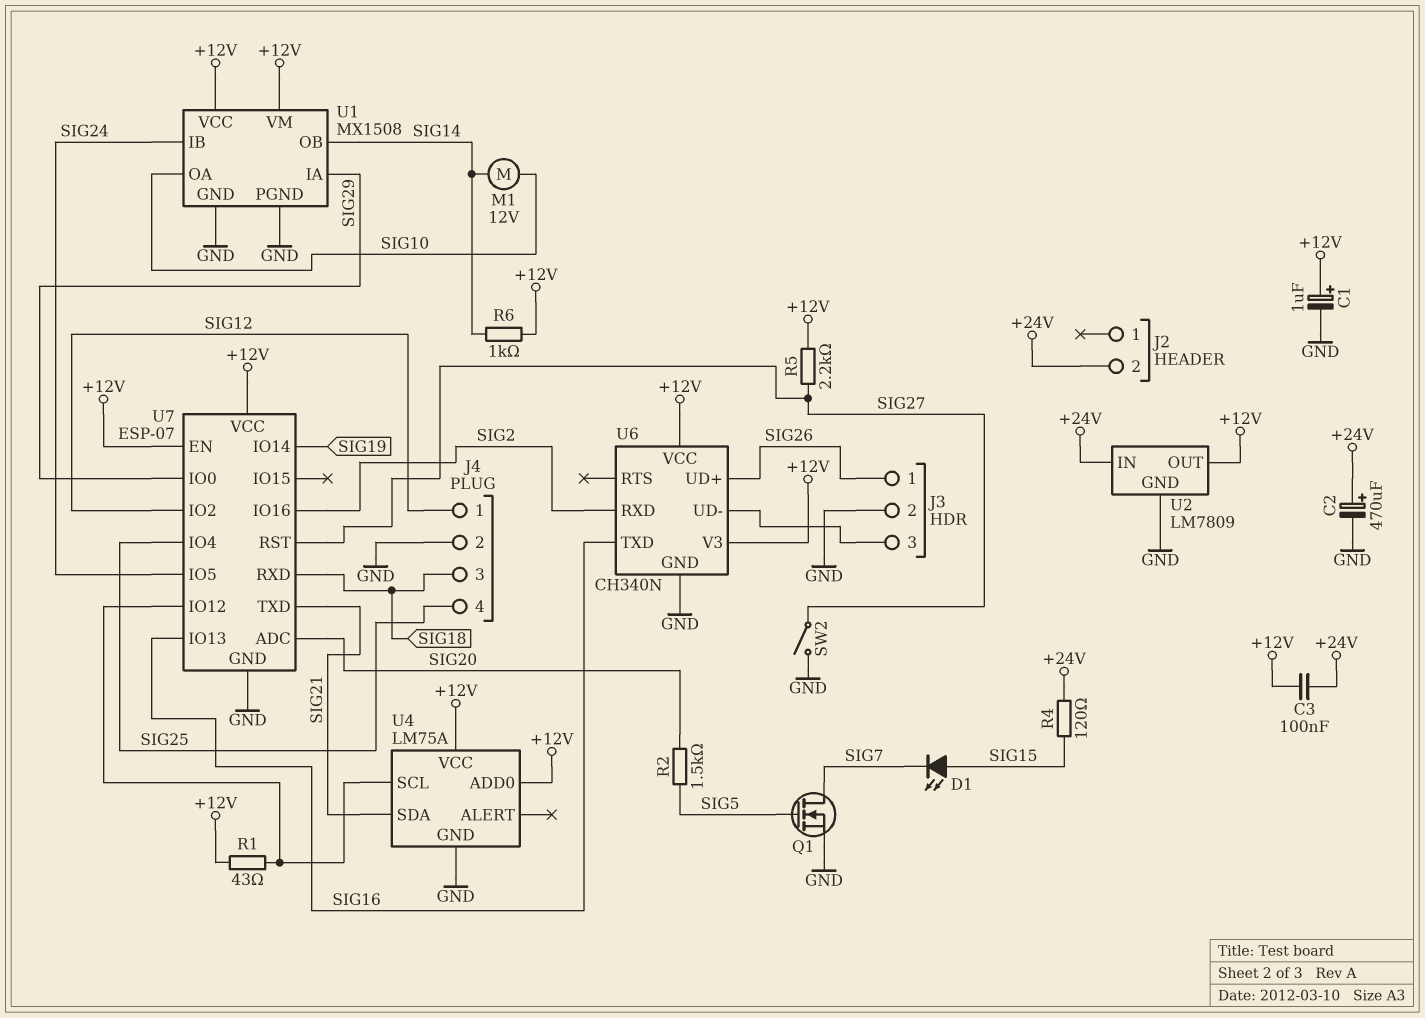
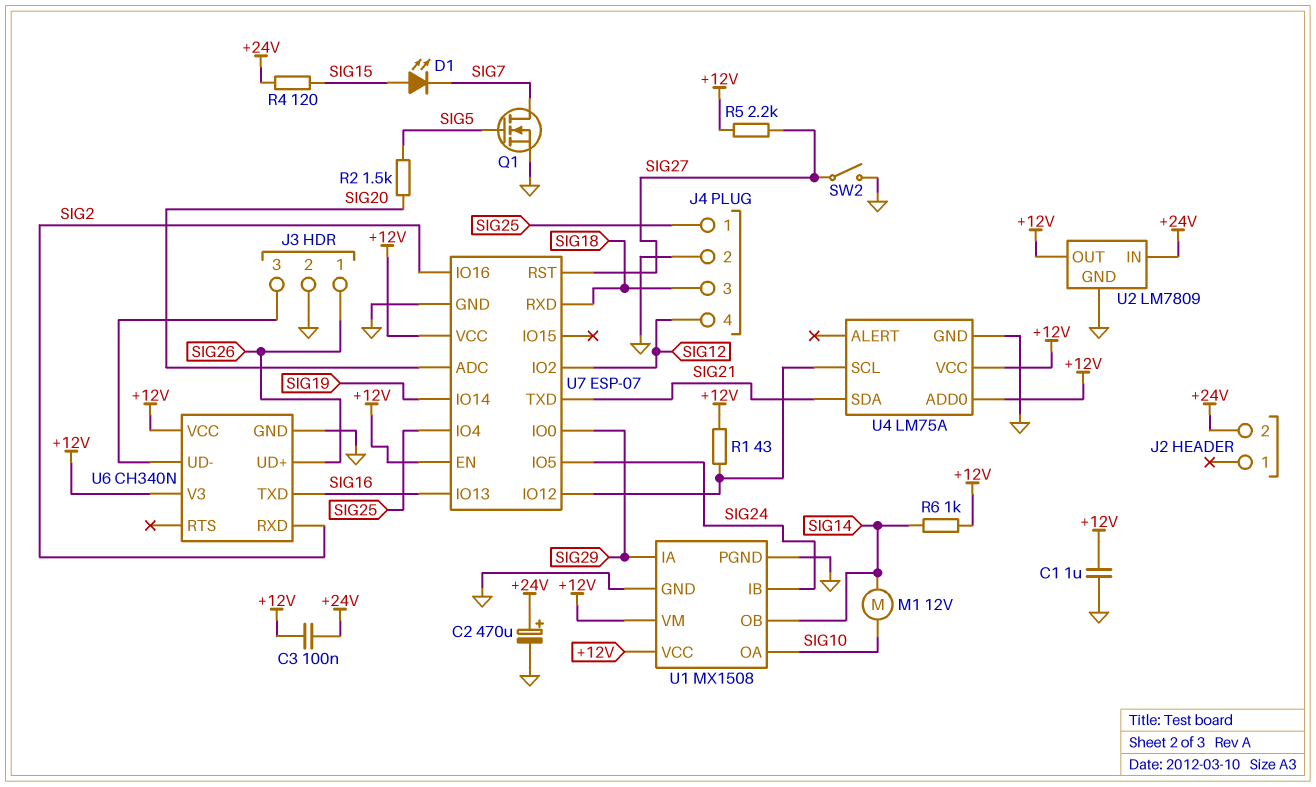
C1: 1uF (plus +12V, minus GND) -> 1uF (+12V, GND)
J4 pin 1: SIG12 -> SIG25
J4 pin 4: SIG25 -> SIG12

